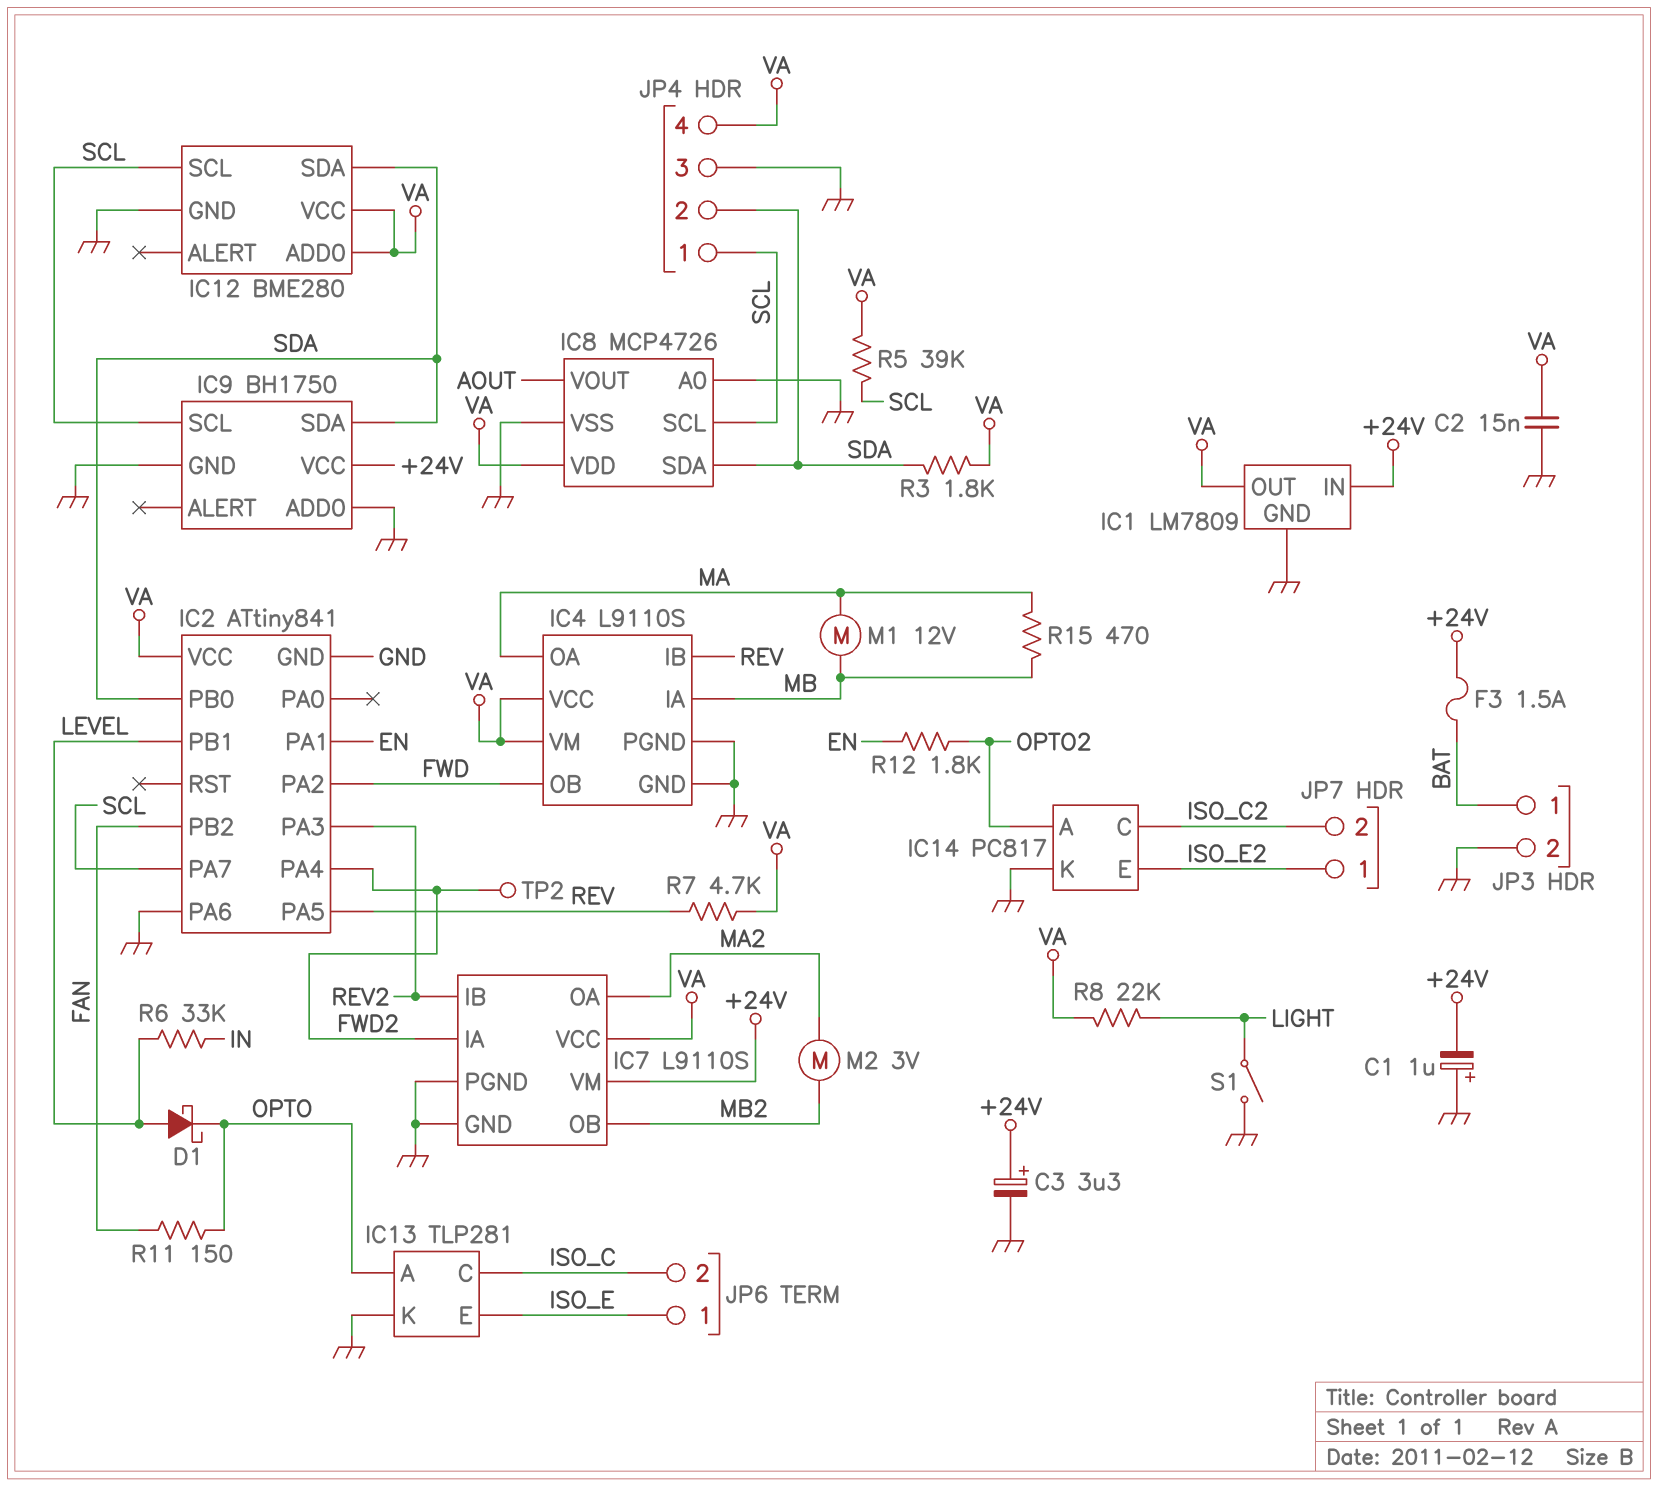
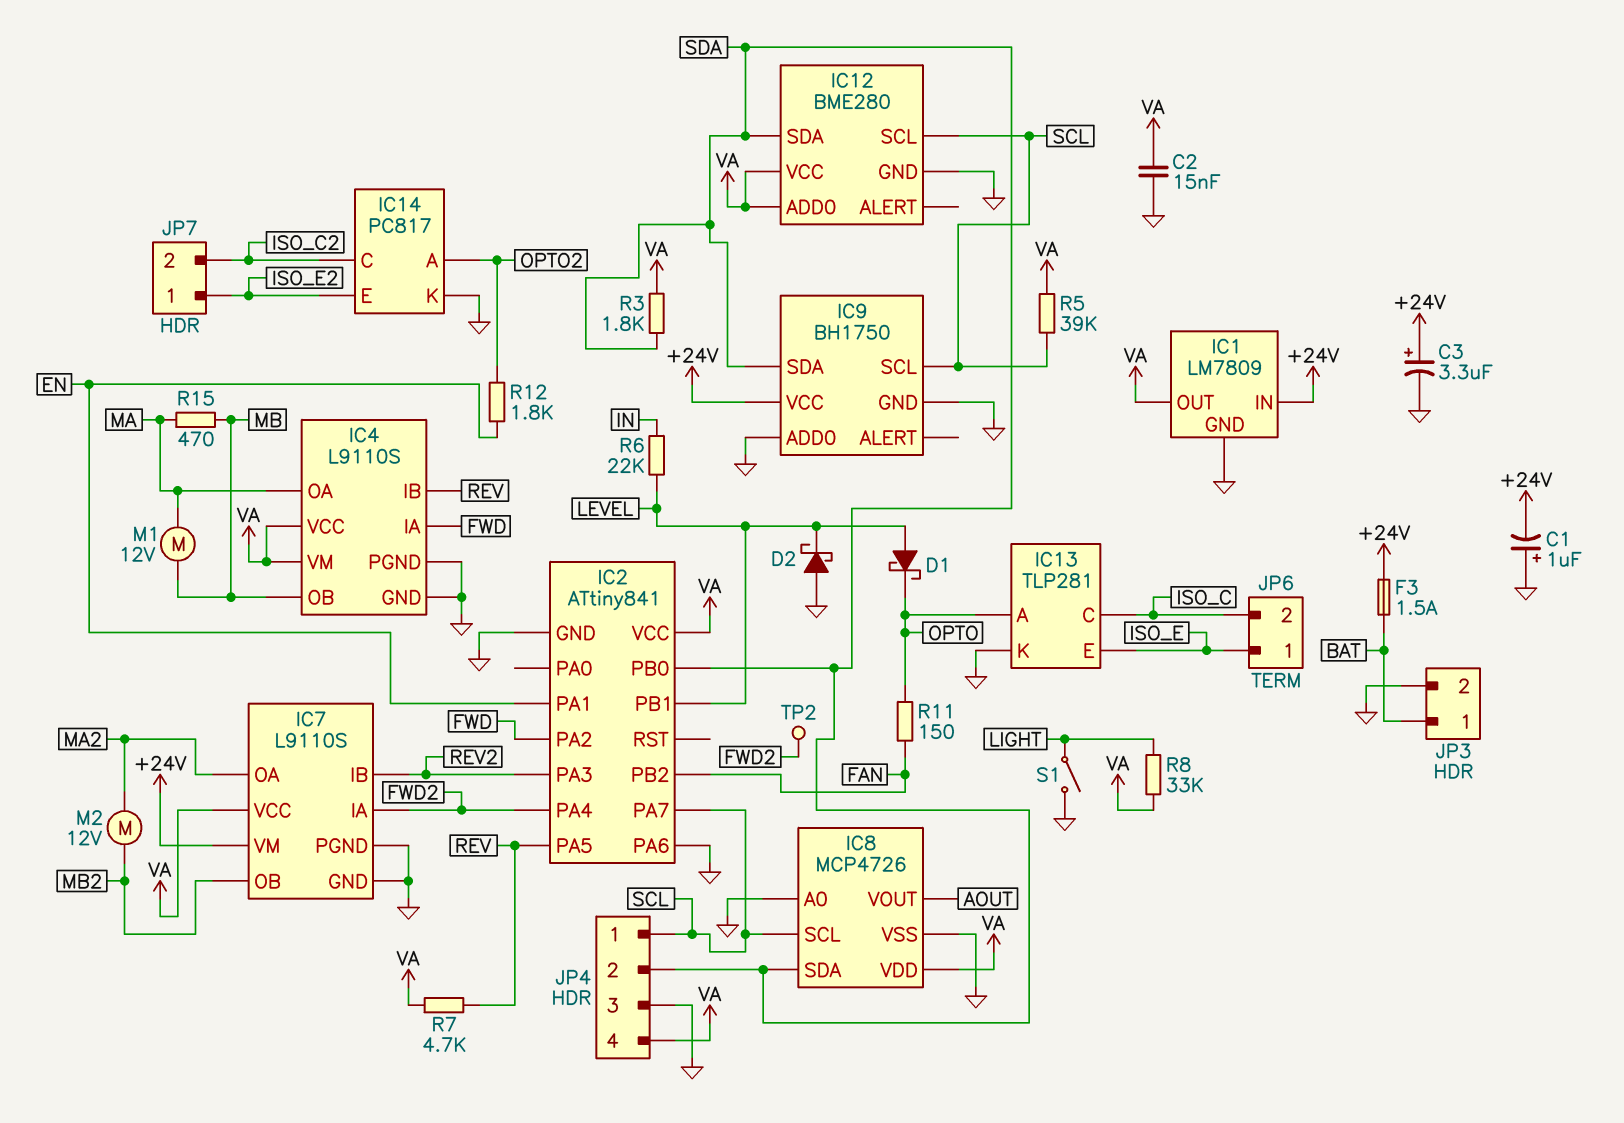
D2: none -> schottky (A GND, K LEVEL)
IC4 pin IA: MB -> FWD
IC4 pin OB: FWD -> MB
M2: motor 3V (MA2, MB2) -> motor 12V (MA2, MB2)
R6: 33k (IN, LEVEL) -> 22k (IN, LEVEL)
R8: 22k (LIGHT, VA) -> 33k (LIGHT, VA)

